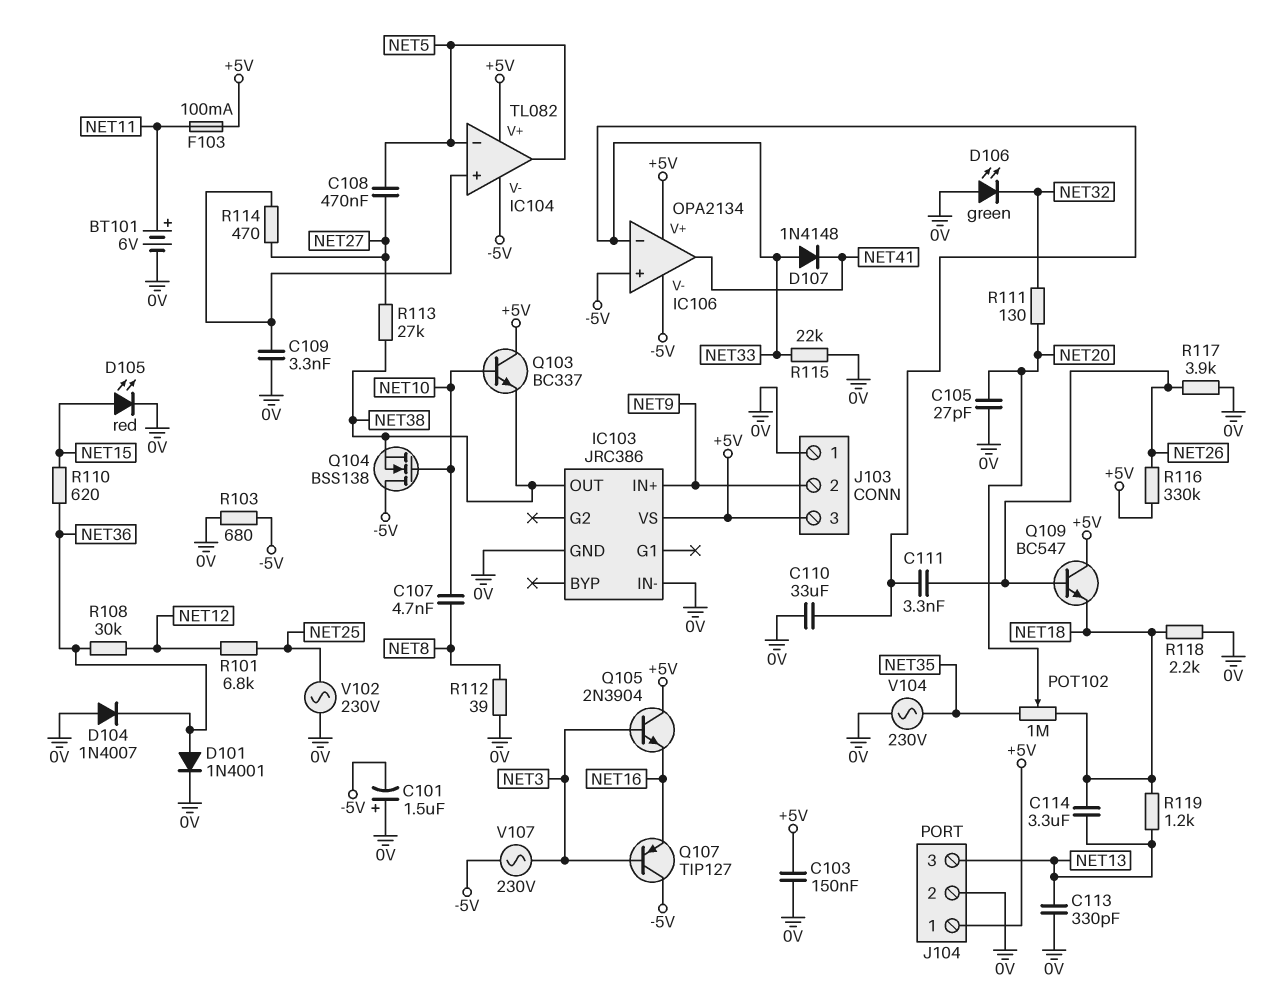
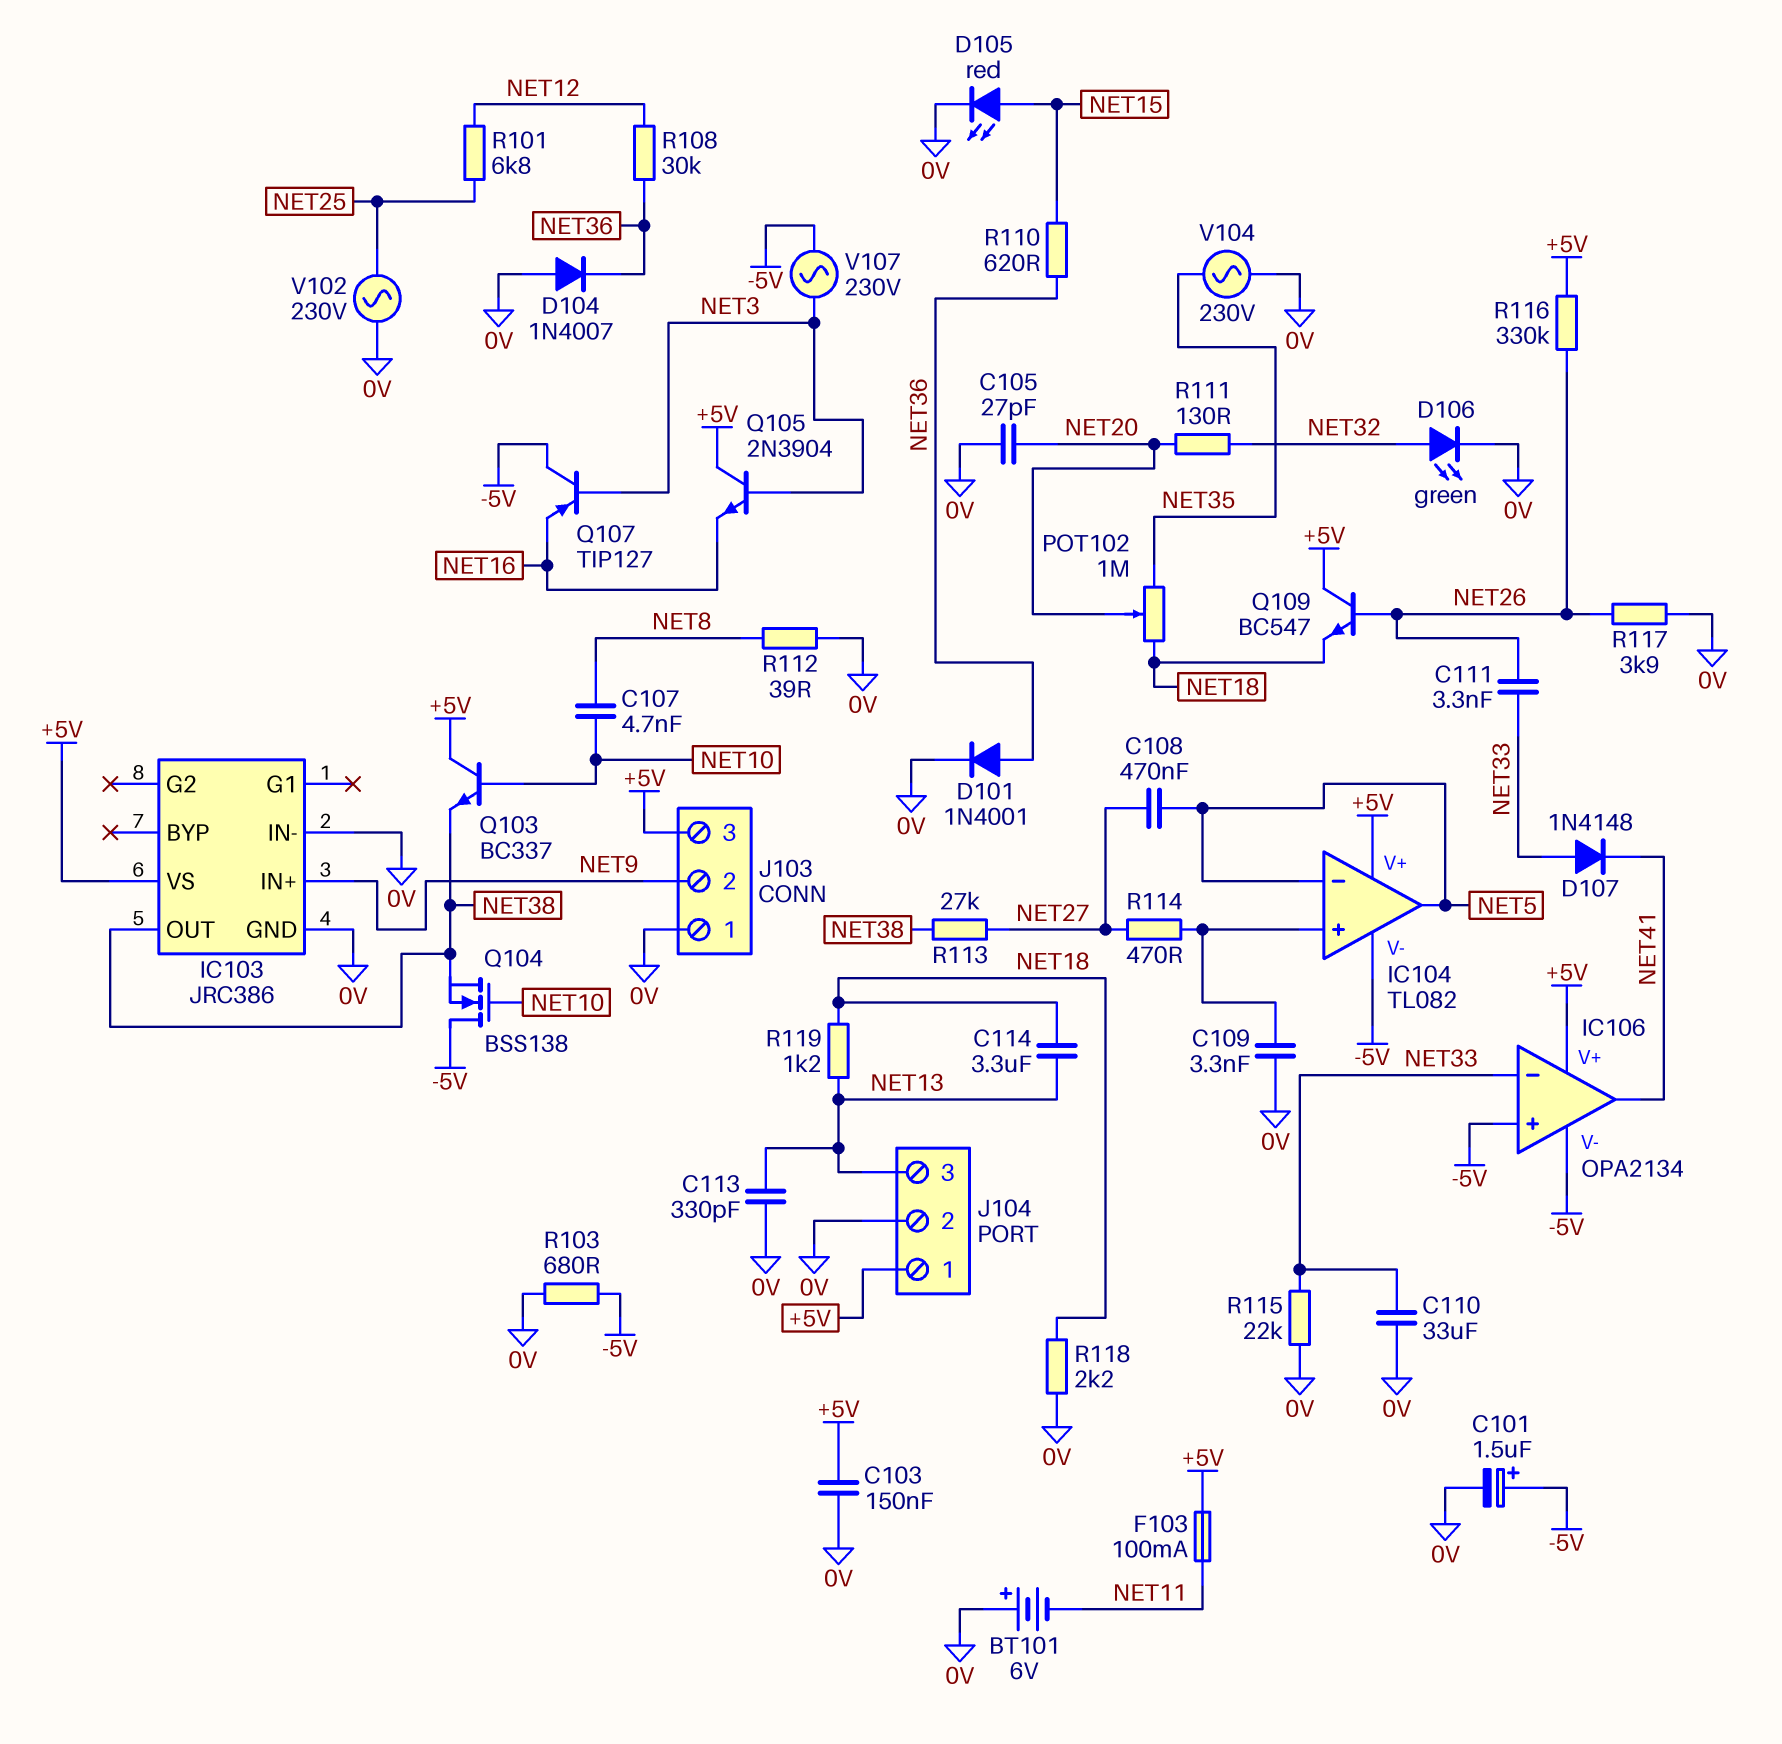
BT101: 6V (plus NET11, minus 0V) -> 6V (plus 0V, minus NET11)
C101: 1.5uF (plus 0V, minus -5V) -> 1.5uF (plus -5V, minus 0V)
D106: LED green (A 0V, K NET32) -> LED green (A NET32, K 0V)

